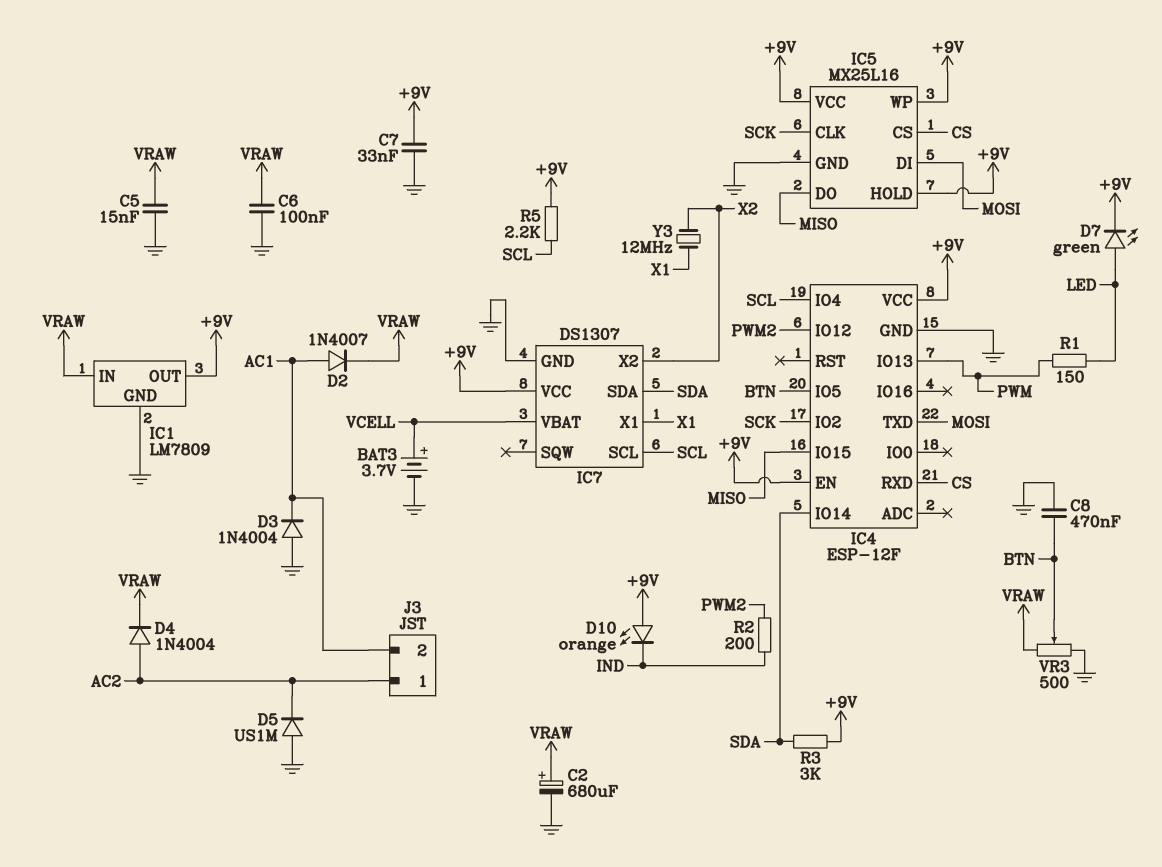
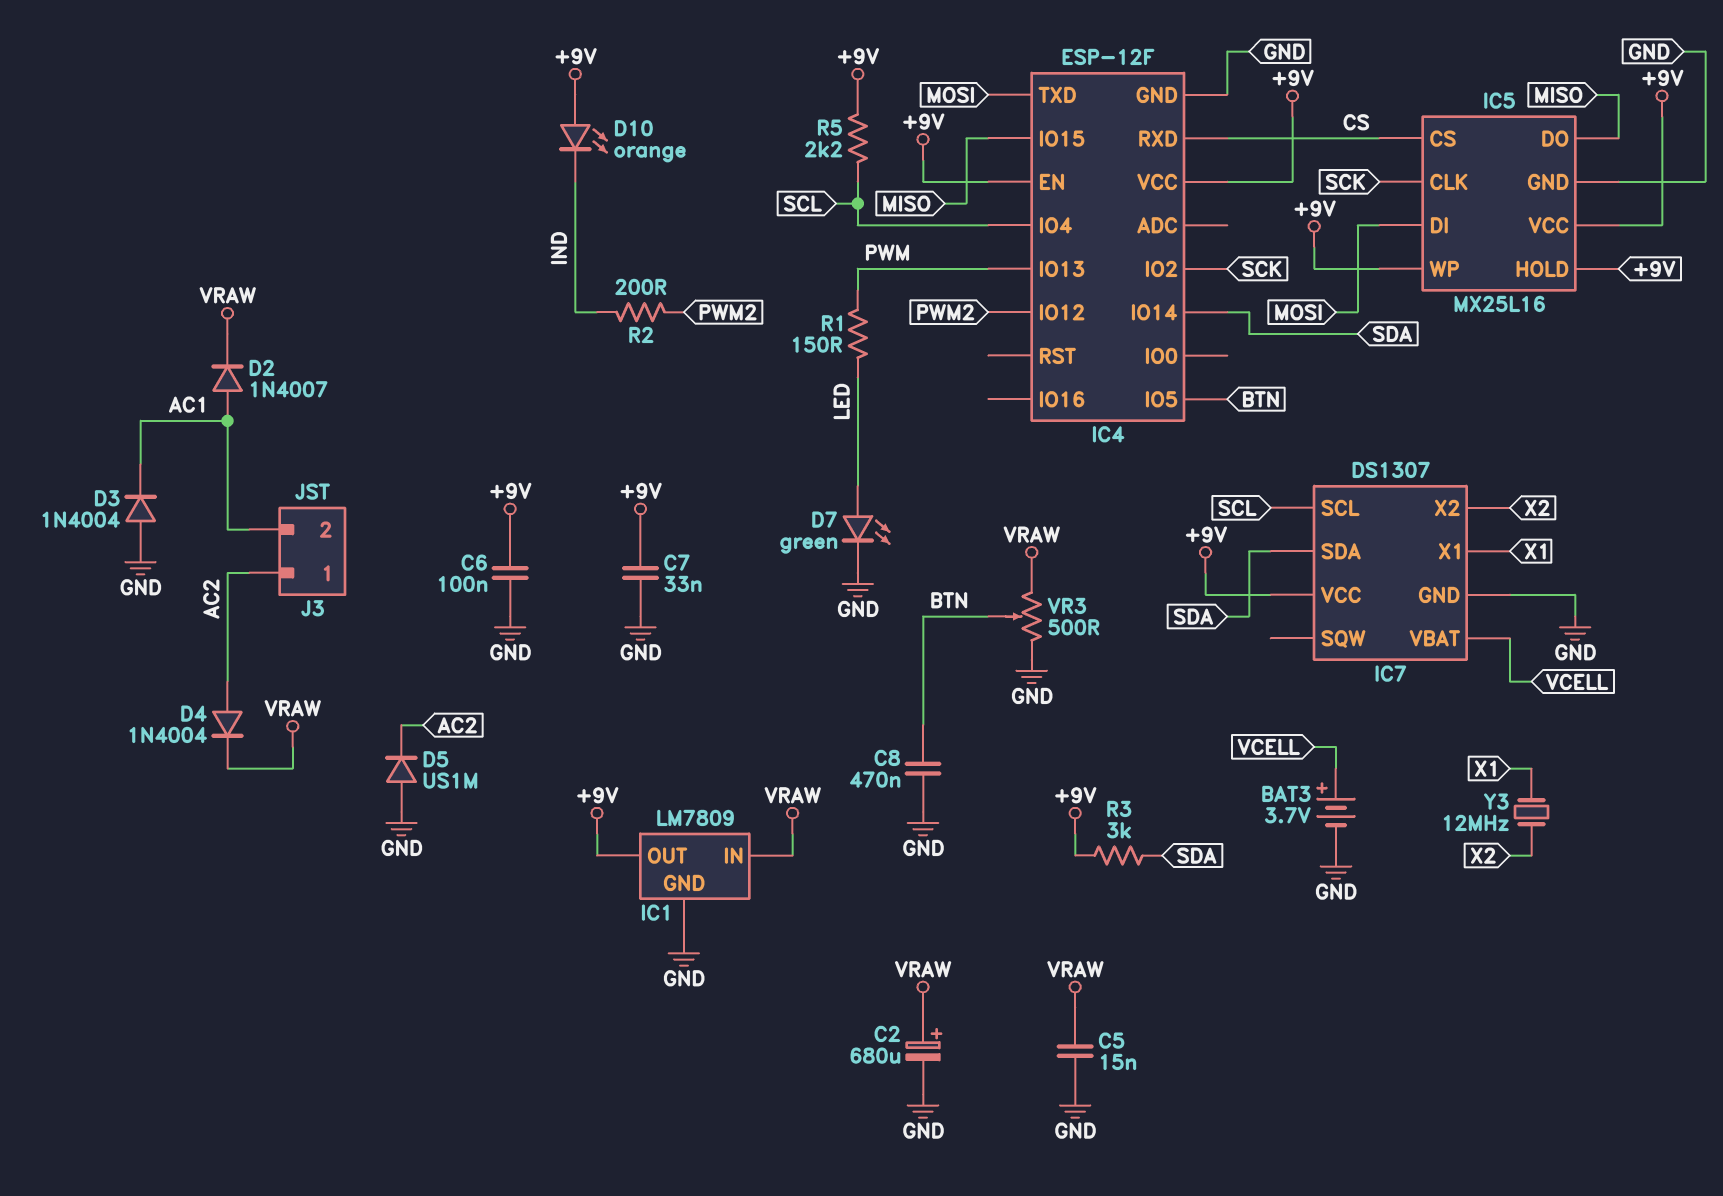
C6: 100nF (GND, VRAW) -> 100nF (+9V, GND)
D7: LED green (A LED, K +9V) -> LED green (A LED, K GND)

